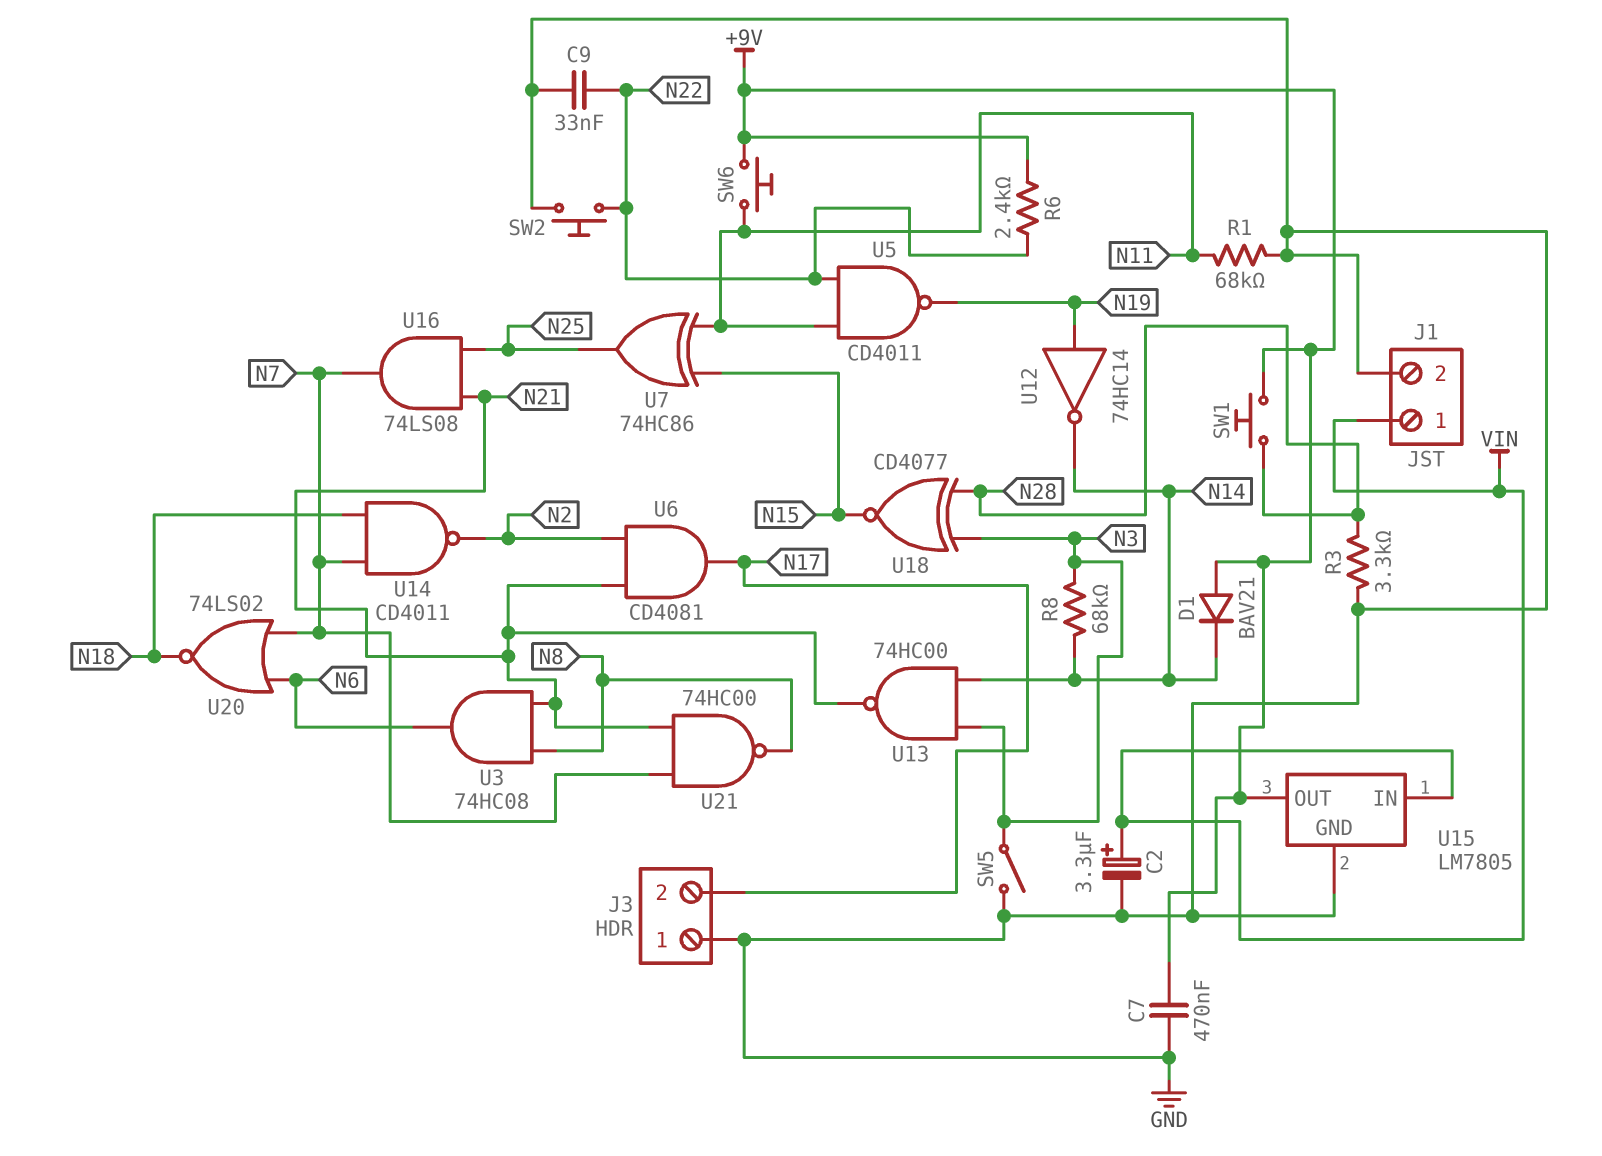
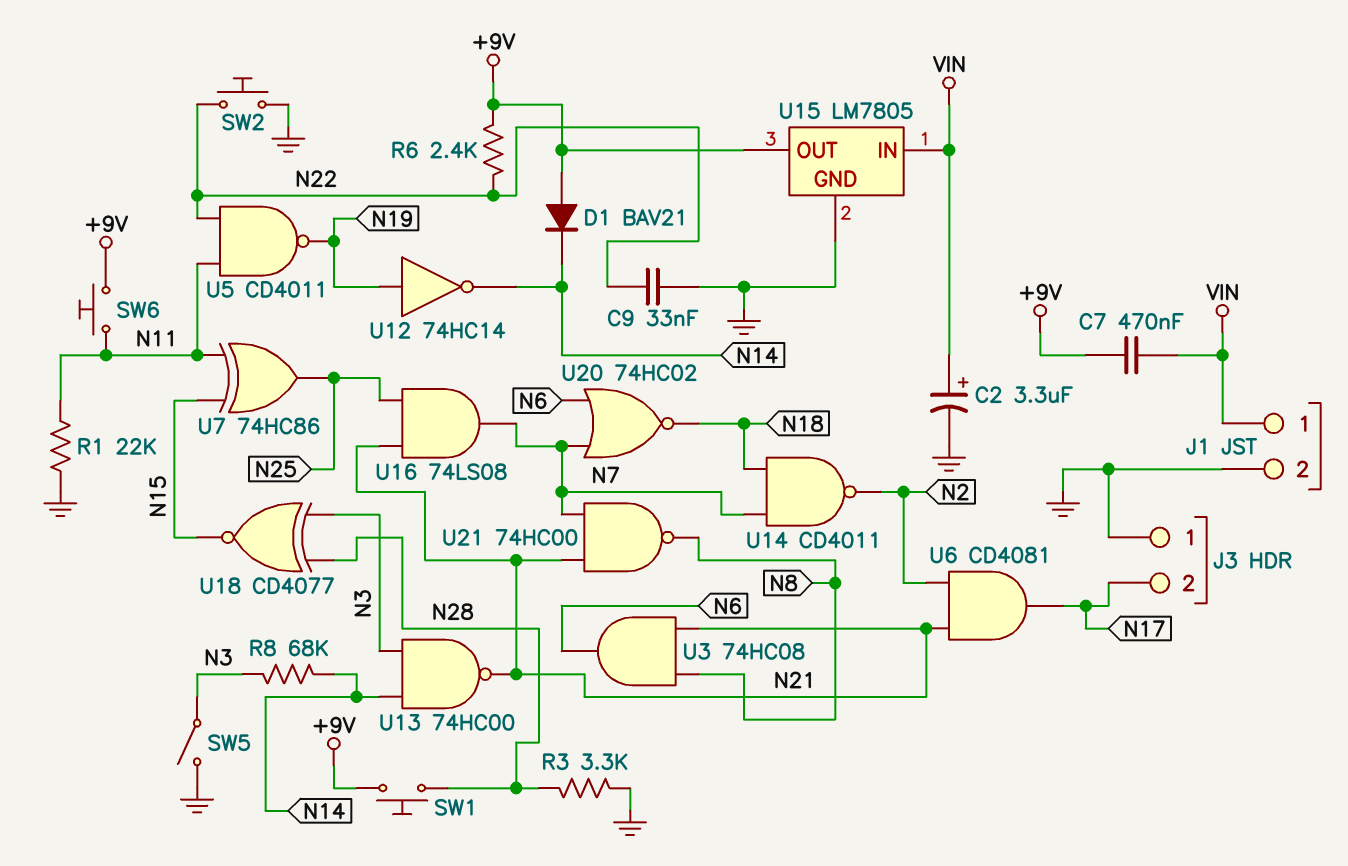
C7: 470nF (+9V, GND) -> 470nF (+9V, VIN)
R1: 68k (GND, N11) -> 22k (GND, N11)
U20: NOR 74LS02 (in N6, in N7, out N18) -> NOR 74HC02 (in N6, in N7, out N18)

